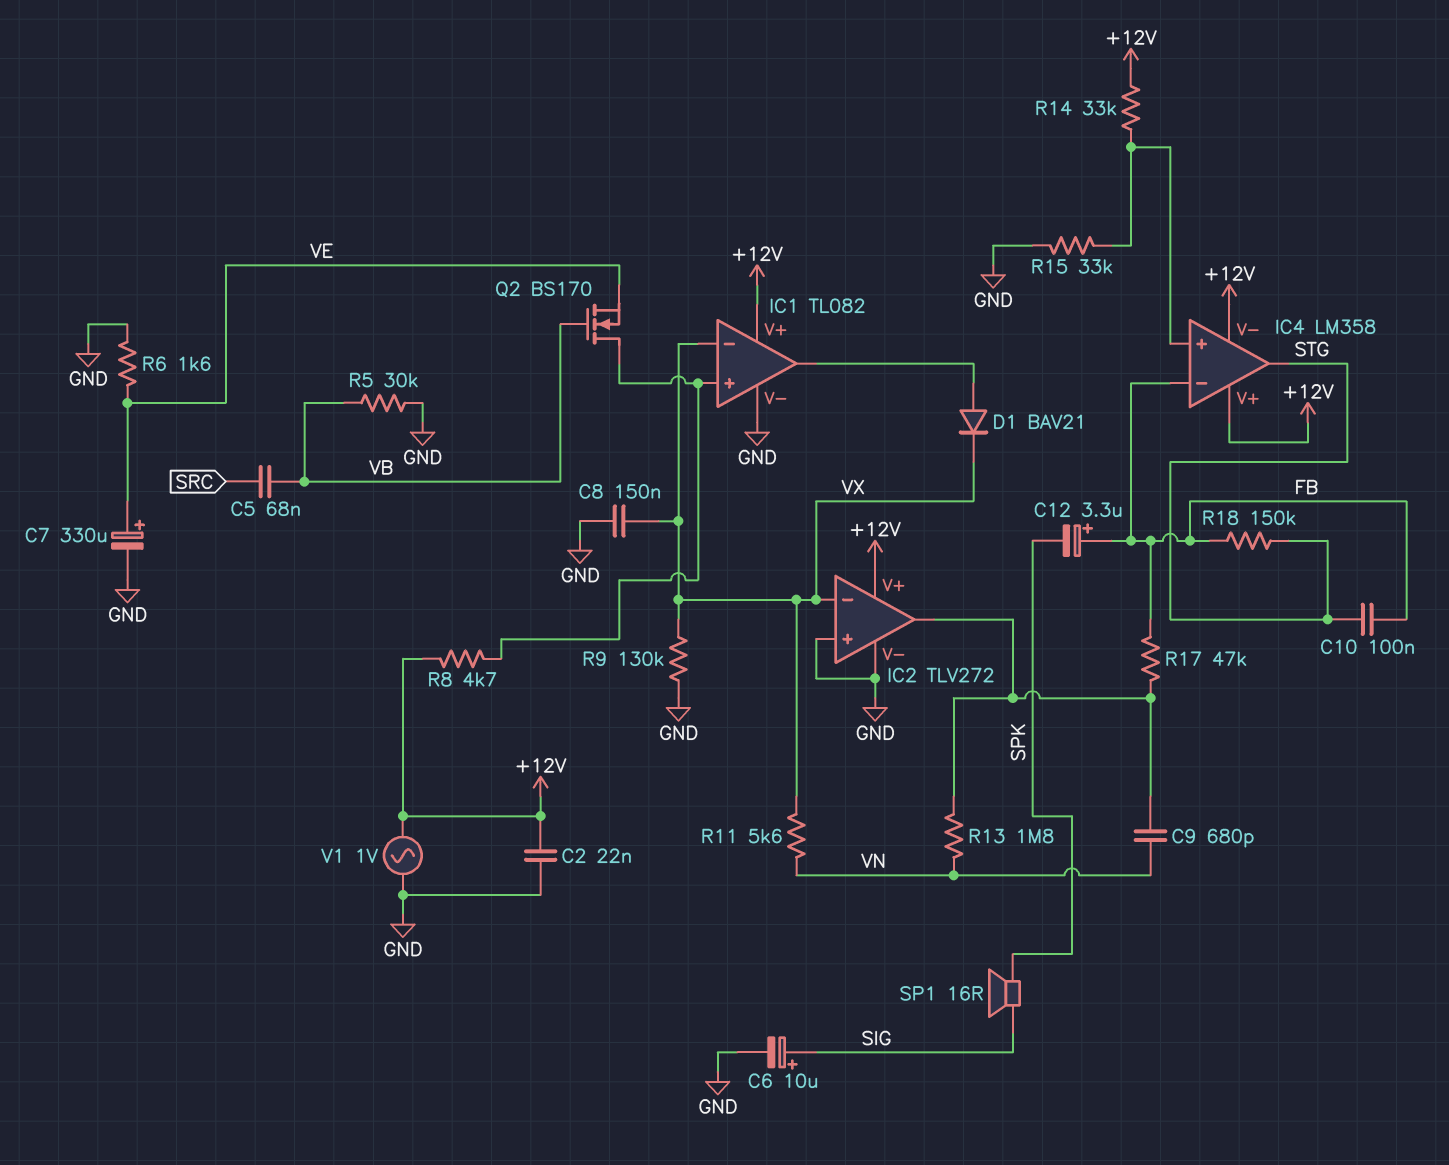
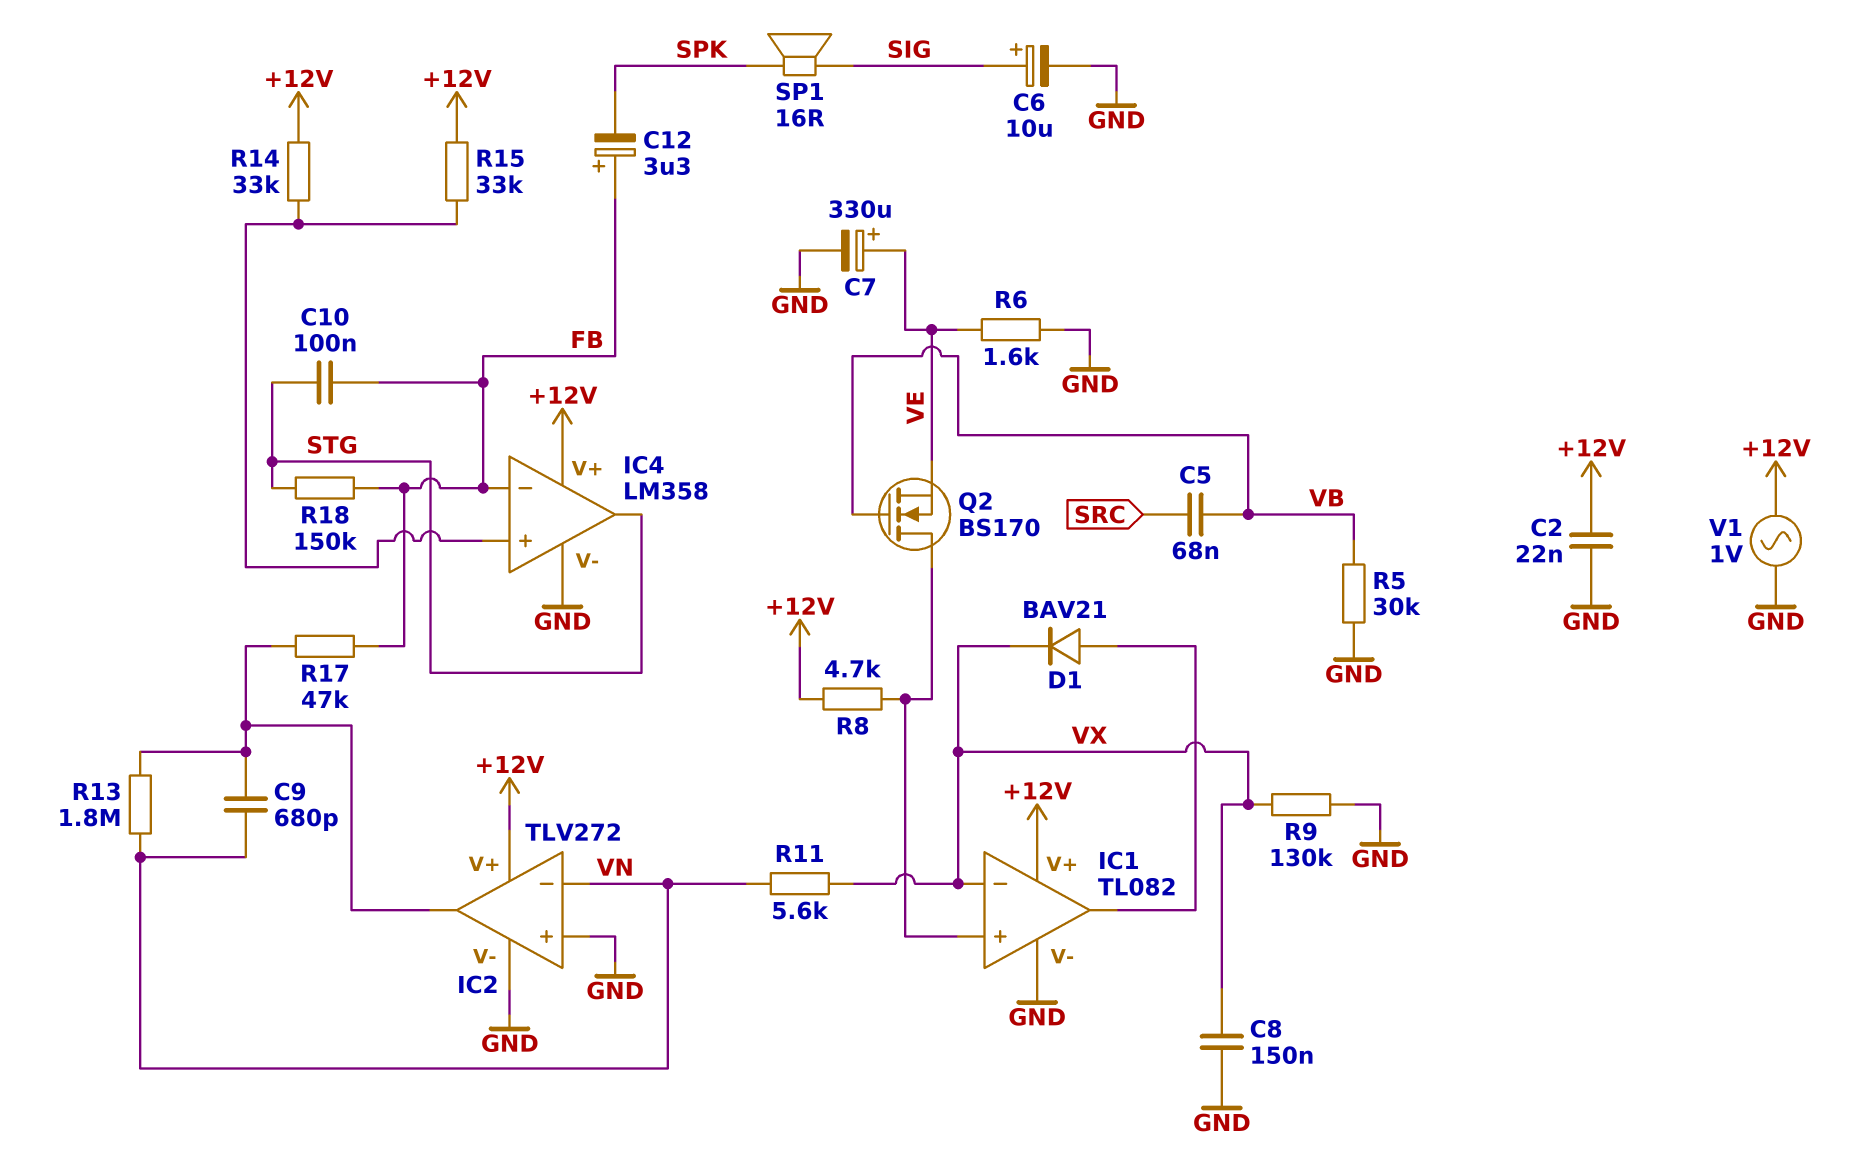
IC2 pin in-: VX -> VN
IC4 pin V-: +12V -> GND
R15: 33k (GND, IC4/in+) -> 33k (+12V, IC4/in+)

